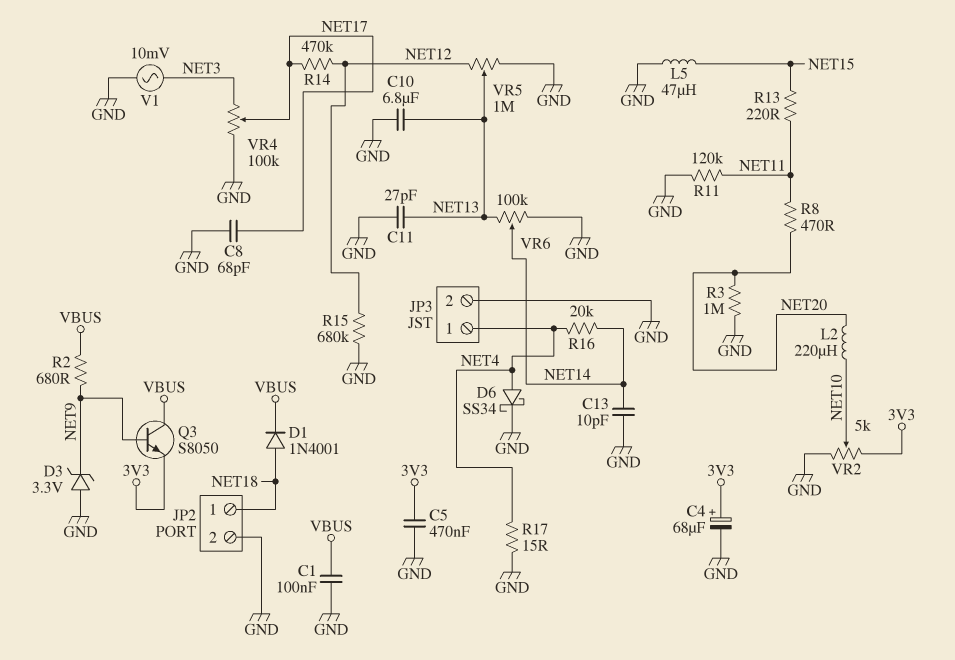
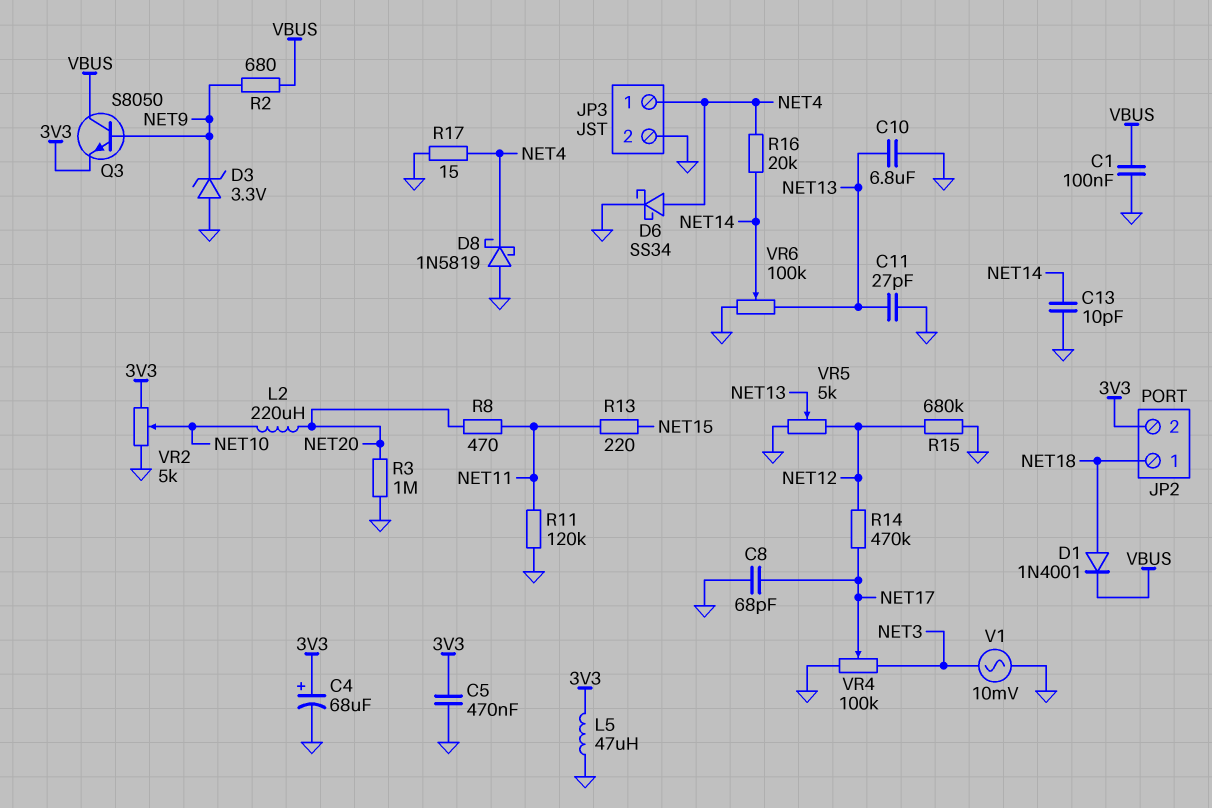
D8: none -> schottky 1N5819 (A GND, K NET4)
JP2 pin 2: GND -> 3V3
L5: 47uH (GND, NET15) -> 47uH (3V3, GND)
VR5: 1M (GND, NET12, wiper NET13) -> 5k (GND, NET12, wiper NET13)

